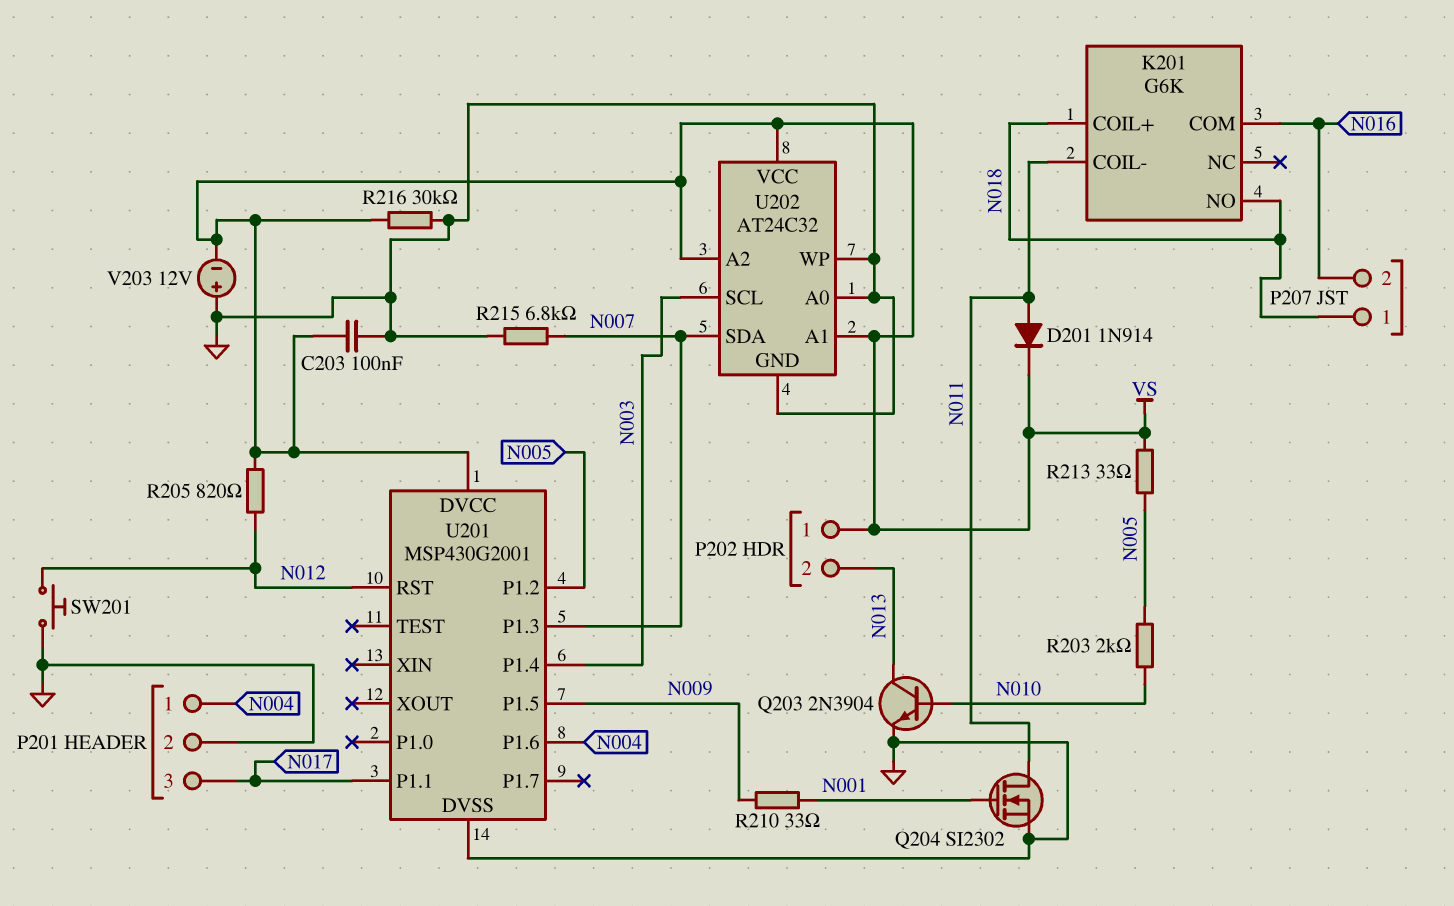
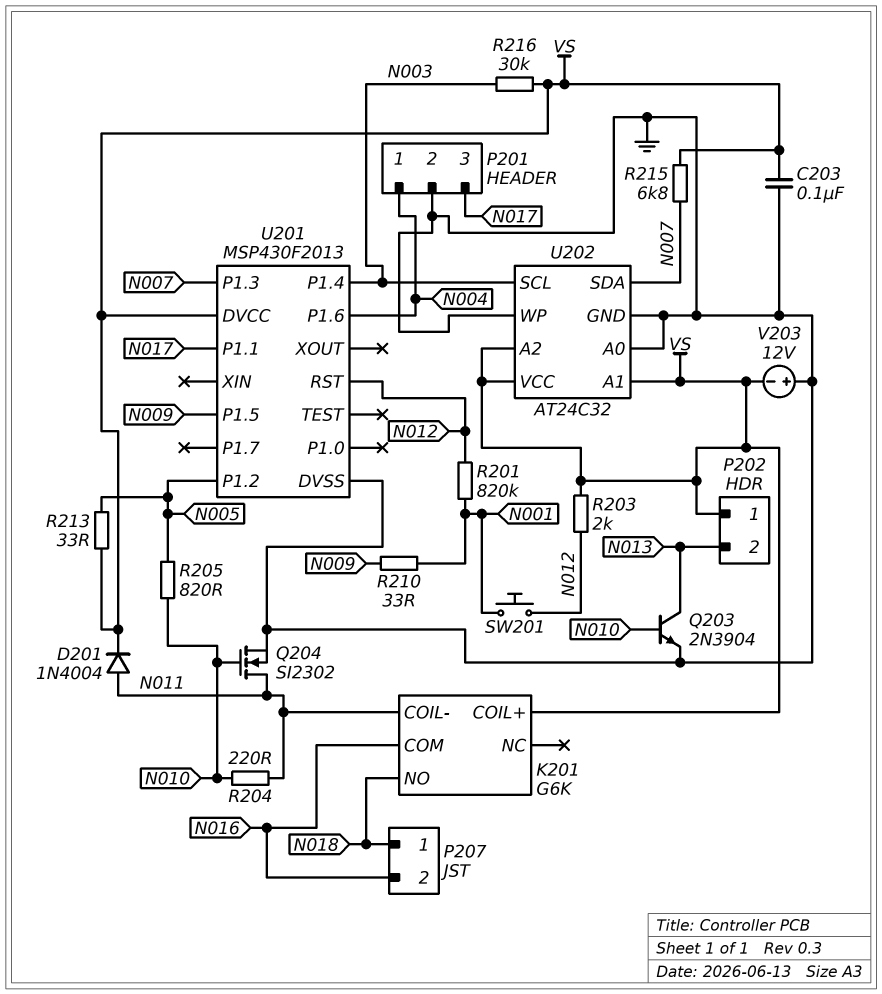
D201: diode 1N914 (A N011, K VS) -> diode 1N4004 (A N011, K VS)
K201 pin COIL+: N018 -> VS
Q204: NMOS SI2302 (G N001, D N011, S GND) -> NMOS SI2302 (G N010, D N011, S GND)
R201: none -> 820k (N001, N012)
R203: 2k (N005, N010) -> 2k (N012, VS)
R204: none -> 220 (N010, N011)
R205: 820 (N012, VS) -> 820 (N005, N010)
R215: 6.8k (GND, N007) -> 6.8k (N007, VS)
R216: 30k (GND, VS) -> 30k (N003, VS)
SW201: button (GND, N012) -> button (N001, N012)
U201: MSP430G2001 -> MSP430F2013

